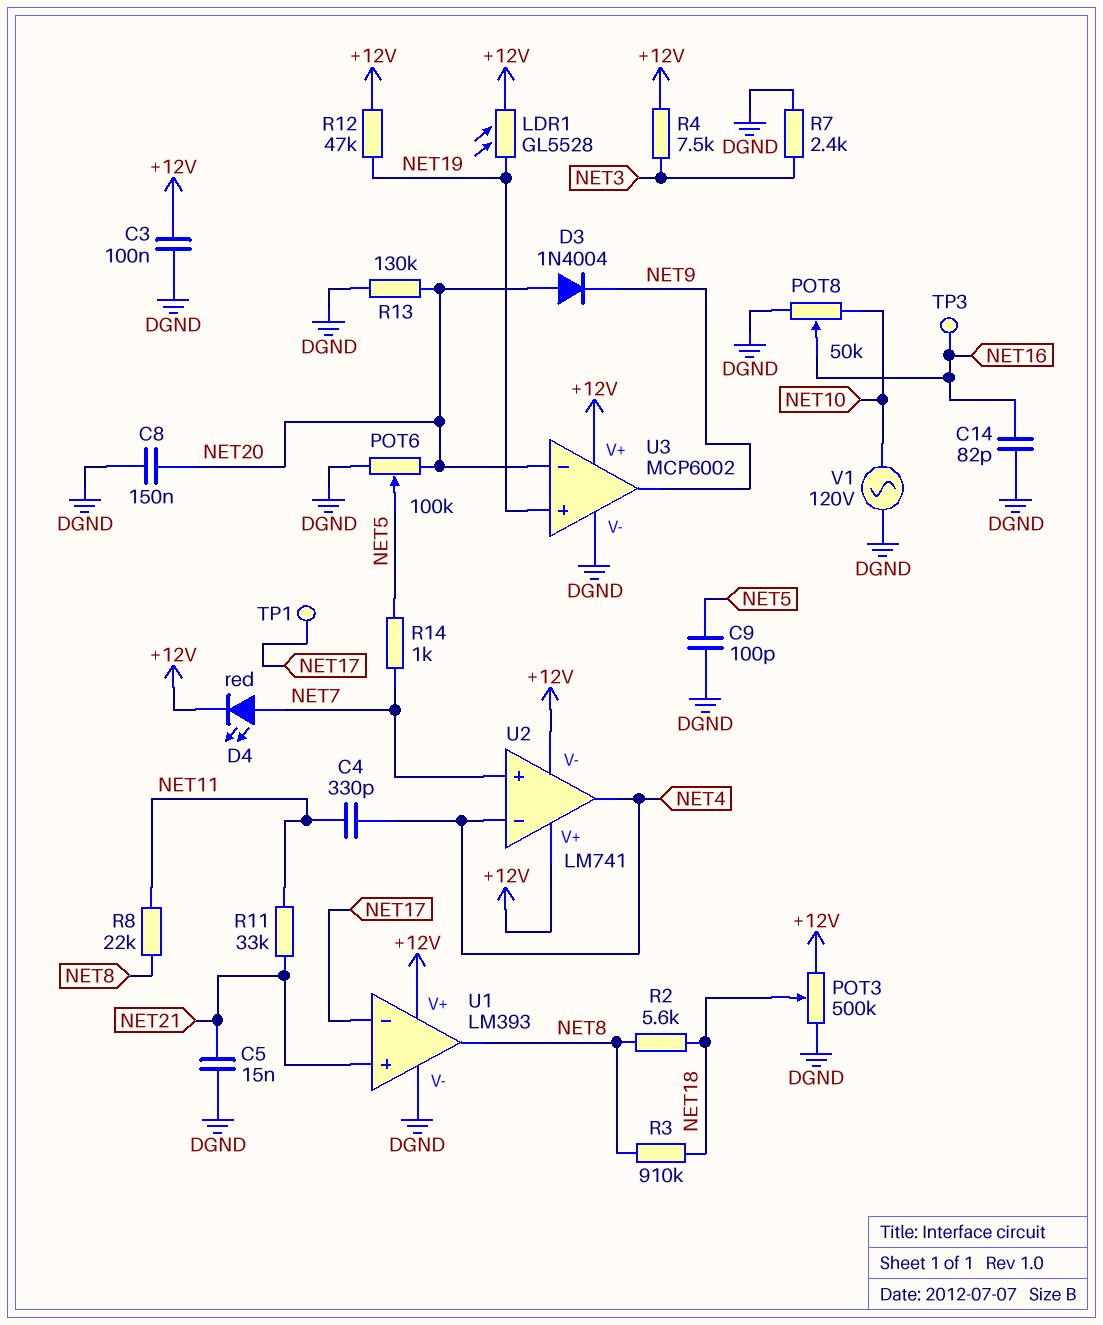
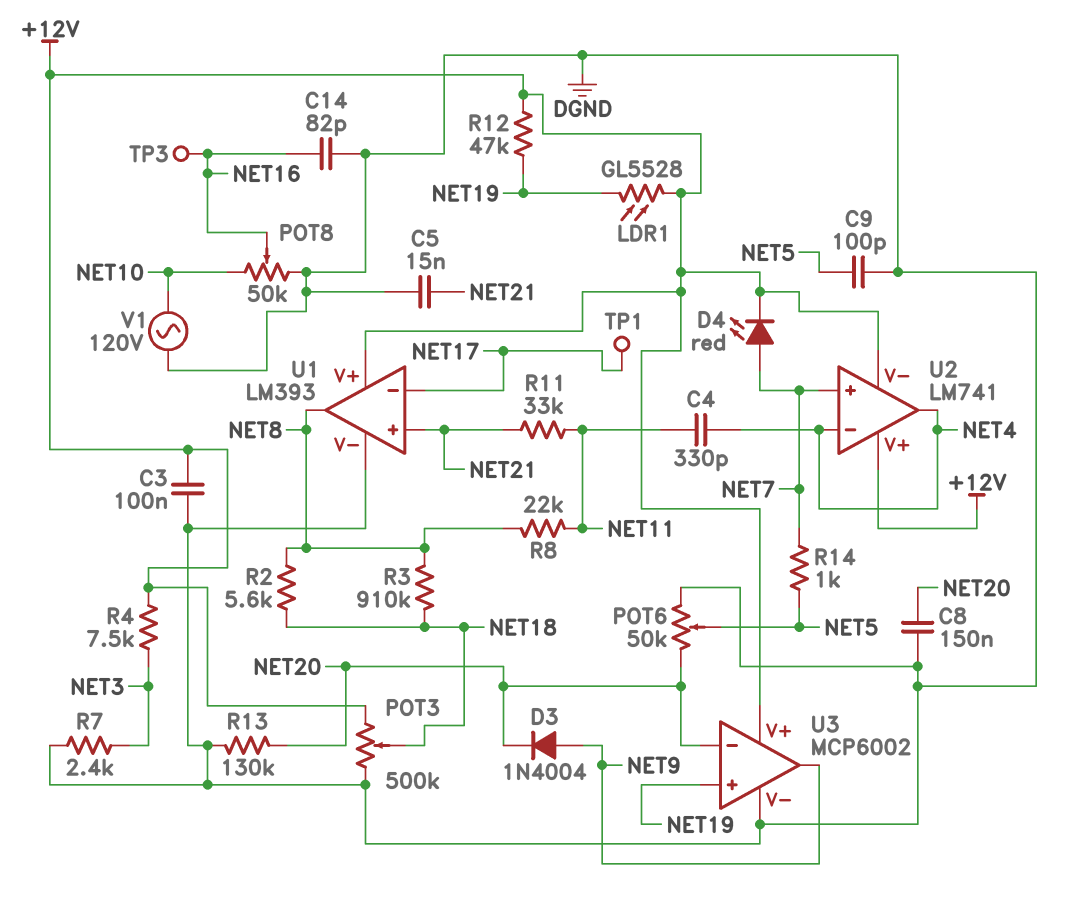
D3: diode 1N4004 (A NET20, K NET9) -> diode 1N4004 (A NET9, K NET20)
POT6: 100k (DGND, NET20, wiper NET5) -> 50k (DGND, NET20, wiper NET5)

